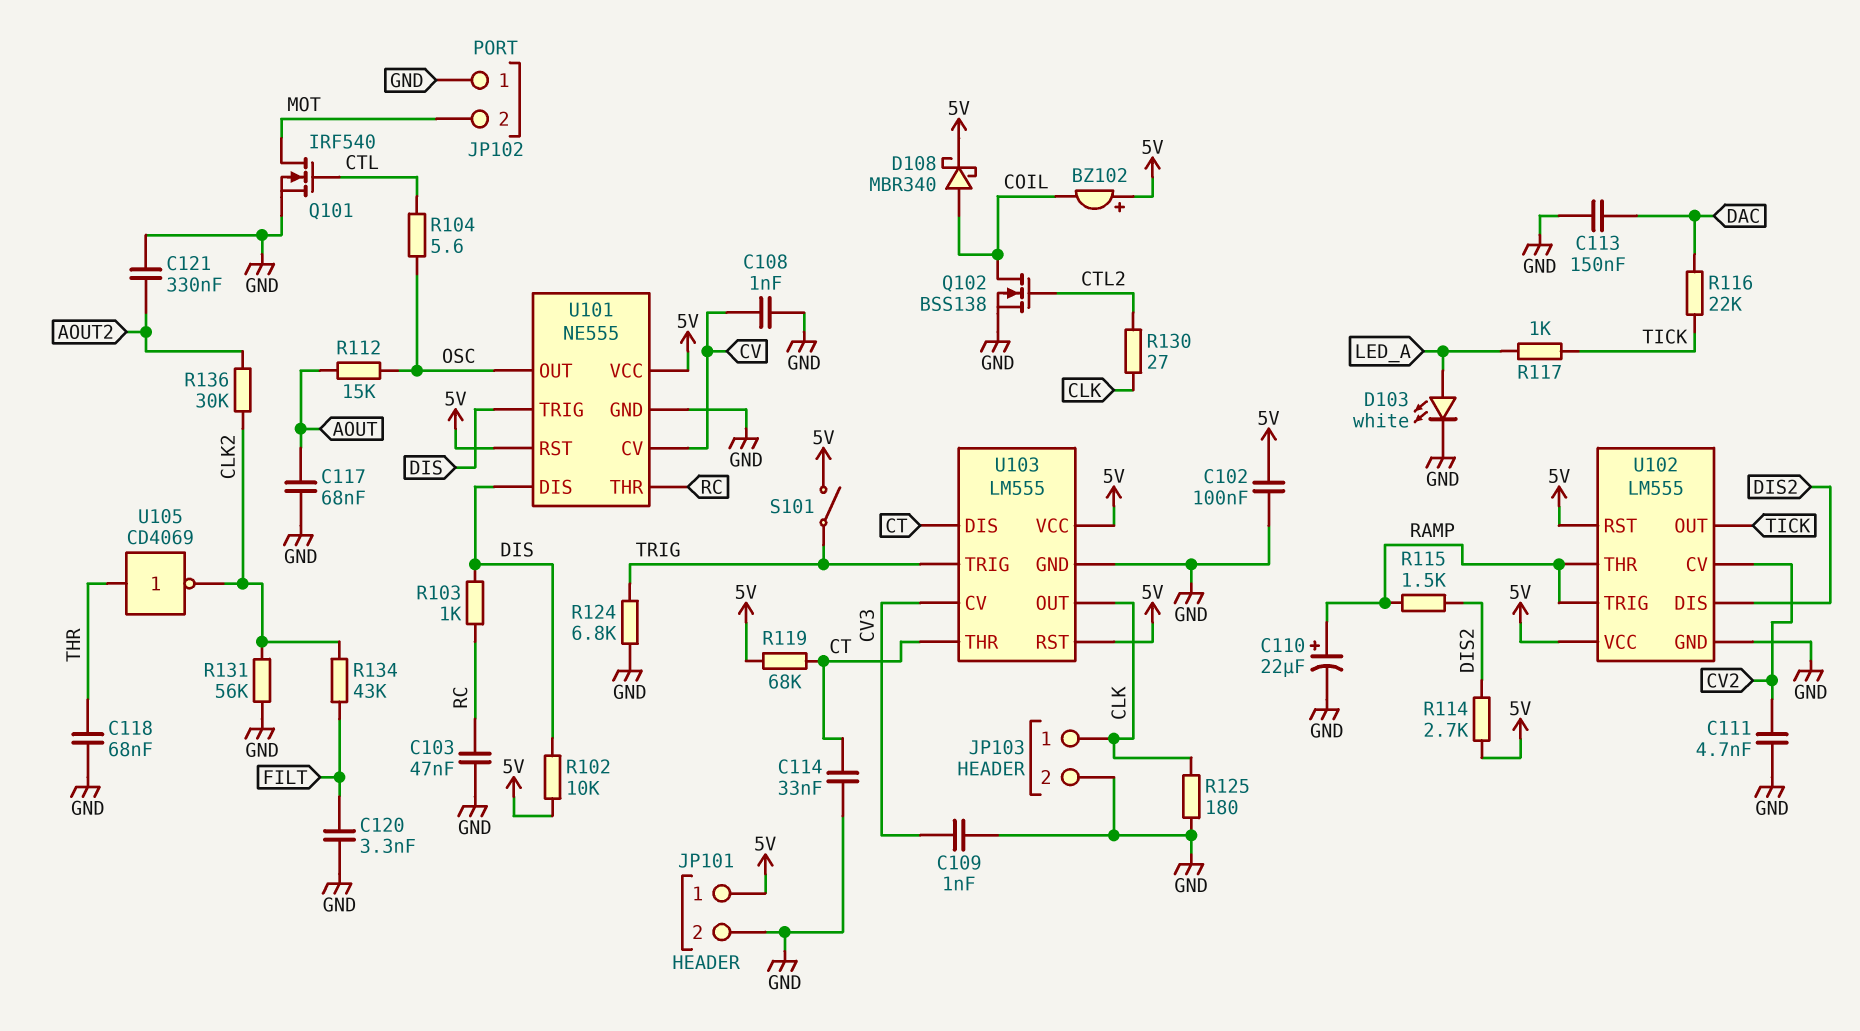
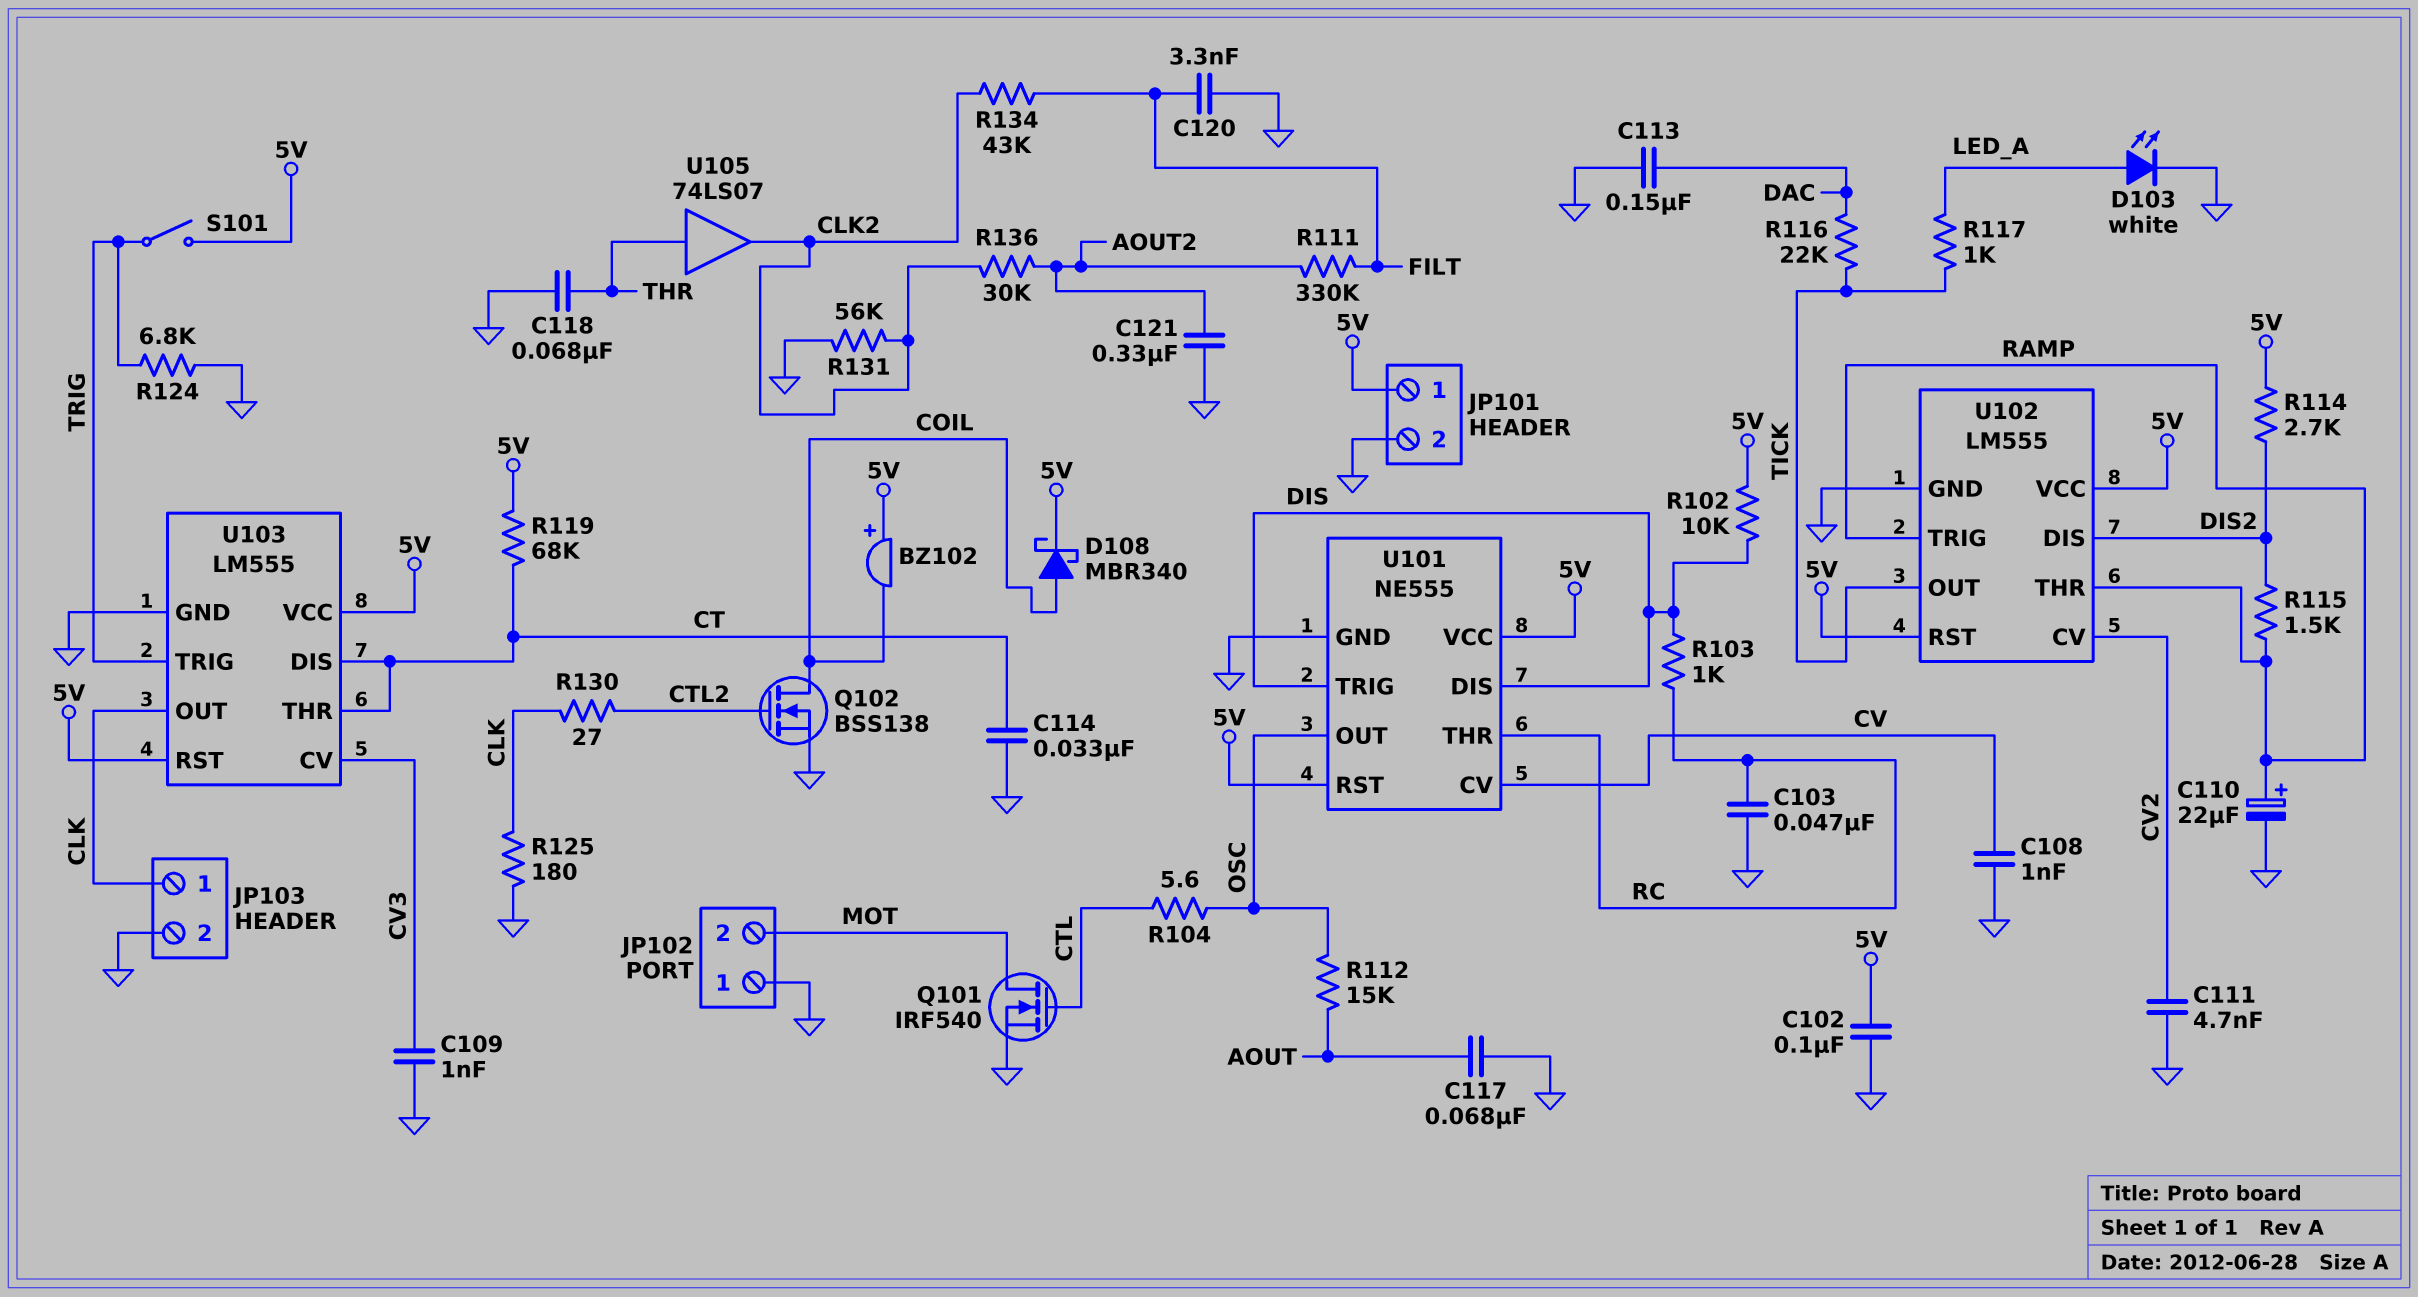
R111: none -> 330k (AOUT2, FILT)
U105: NOT CD4069 (in THR, out CLK2) -> buffer 74LS07 (in THR, out CLK2)

